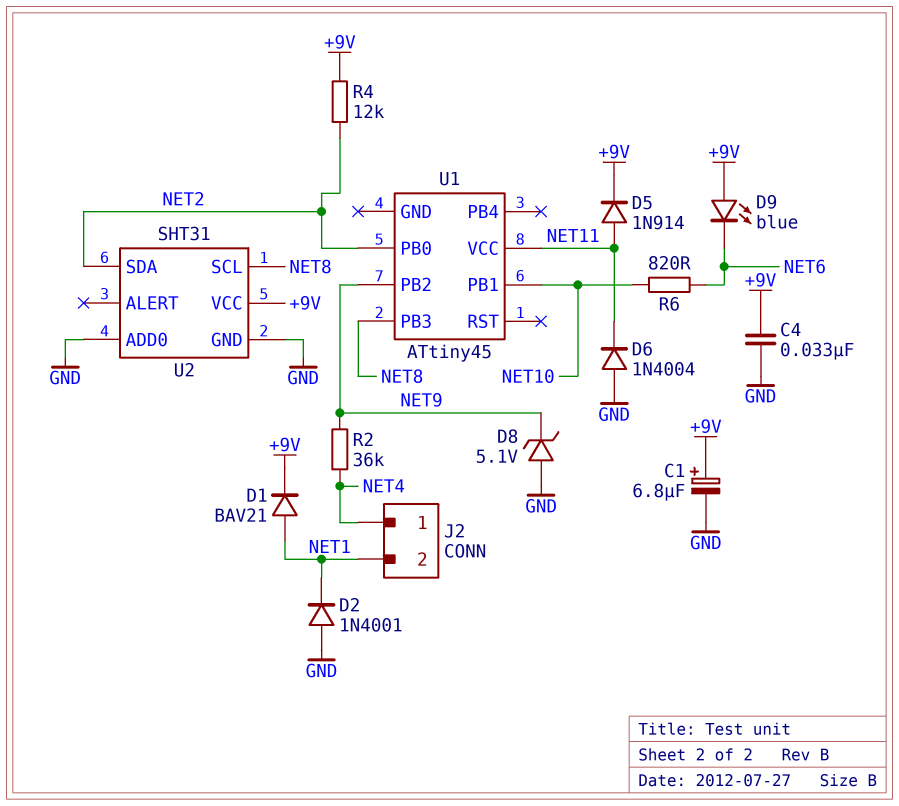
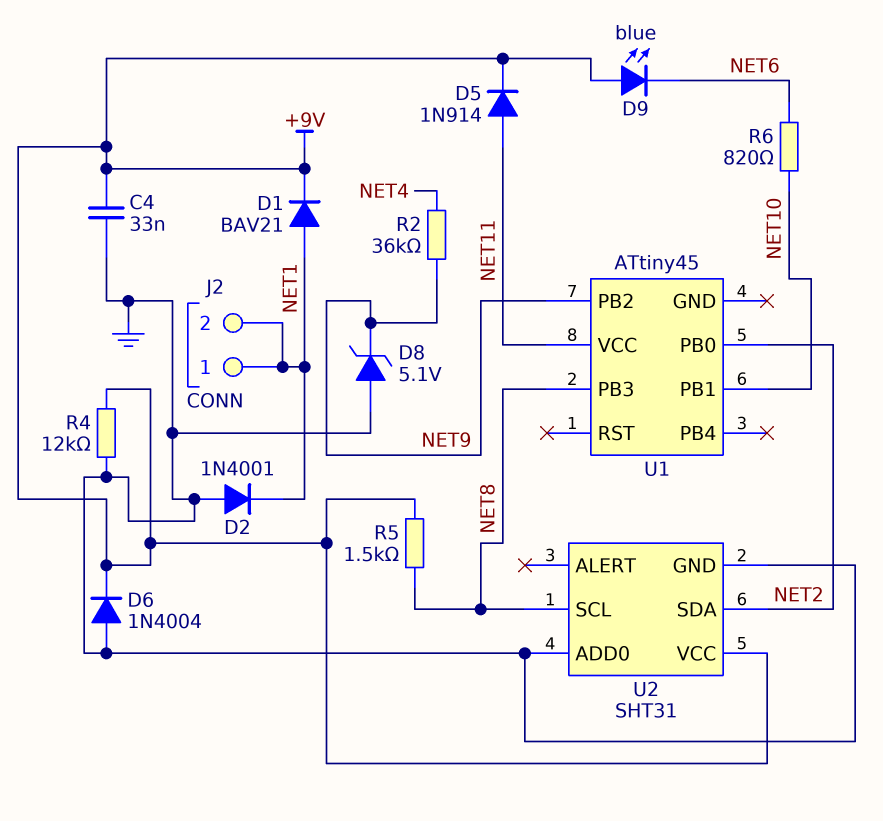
C1: 6.8uF (plus +9V, minus GND) -> none
D6: diode 1N4004 (A GND, K NET11) -> diode 1N4004 (A GND, K +9V)
J2 pin 1: NET4 -> NET1
R4: 12k (+9V, NET2) -> 12k (+9V, GND)
R5: none -> 1.5k (+9V, NET8)

